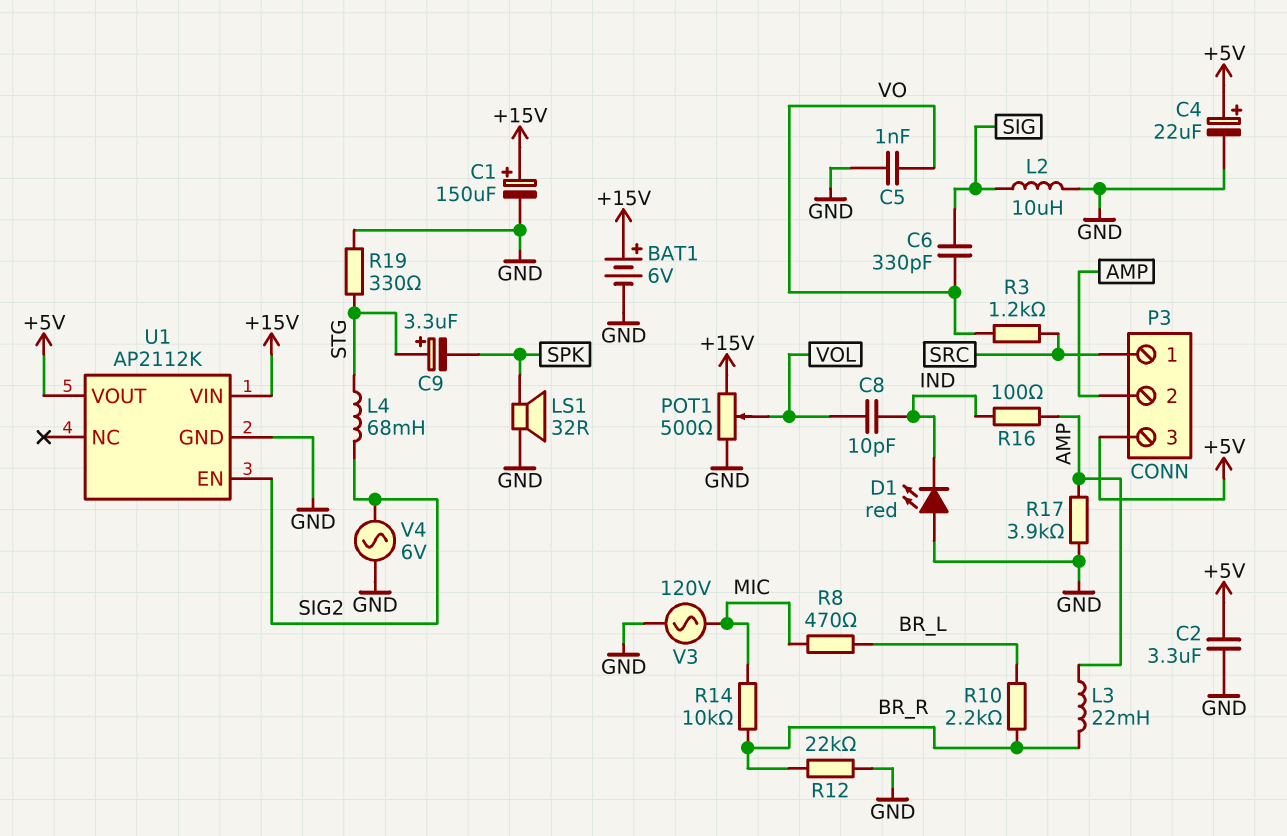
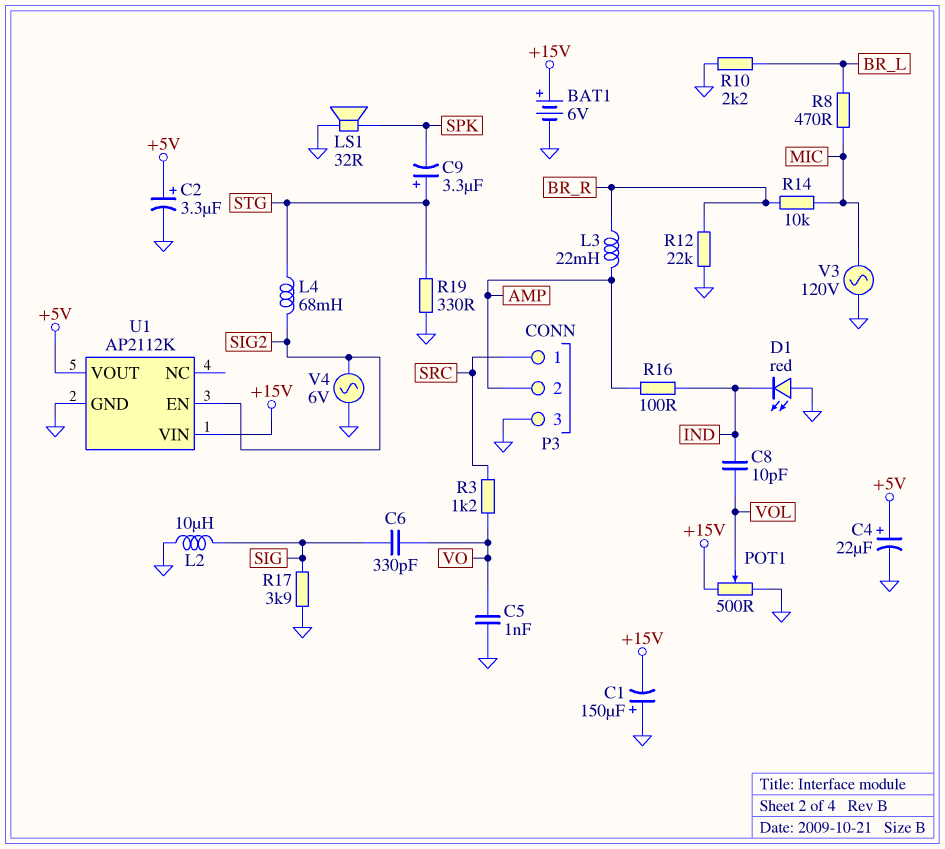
C1: 150uF (plus +15V, minus GND) -> 150uF (plus GND, minus +15V)
C2: 3.3uF (+5V, GND) -> 3.3uF (plus +5V, minus GND)
P3 pin 3: +5V -> GND
R10: 2.2k (BR_L, BR_R) -> 2.2k (BR_L, GND)
R17: 3.9k (AMP, GND) -> 3.9k (GND, SIG)

